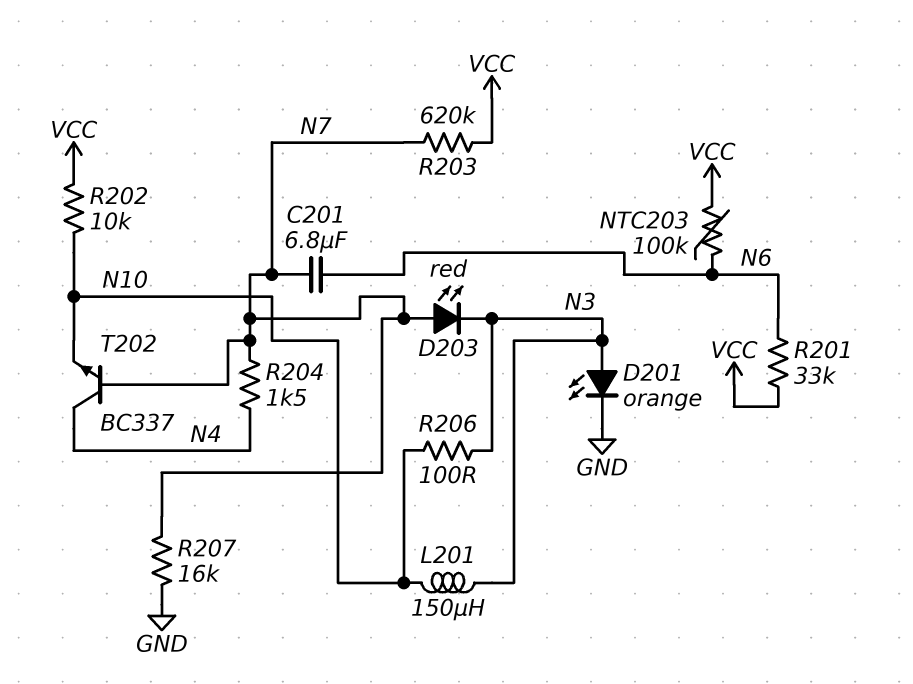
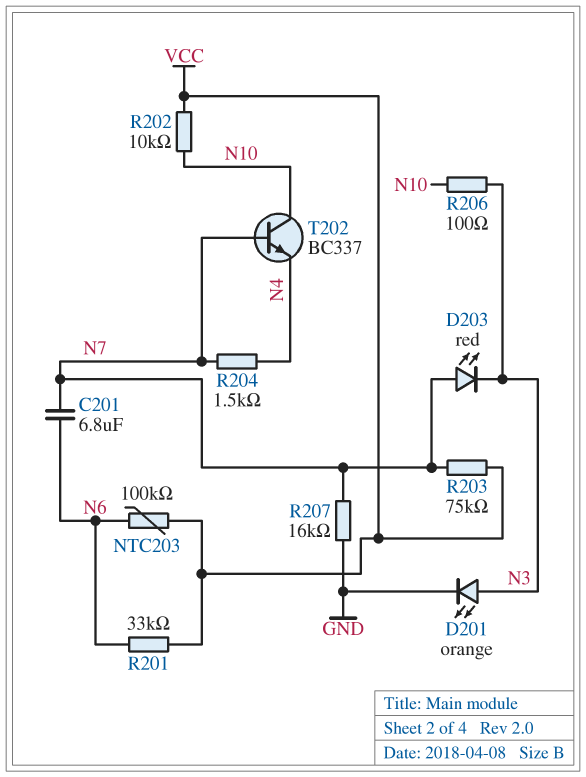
L201: 150uH (N3, N10) -> none
R203: 620k (N7, VCC) -> 75k (N7, VCC)
T202: NPN BC337 (B N7, C N4, E N10) -> NPN BC337 (B N7, C N10, E N4)

